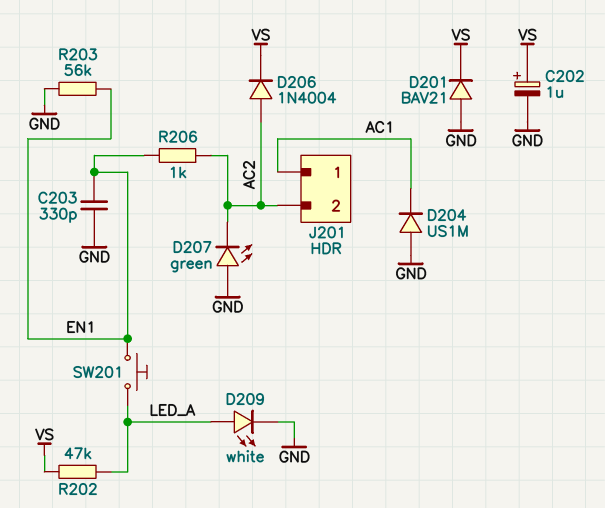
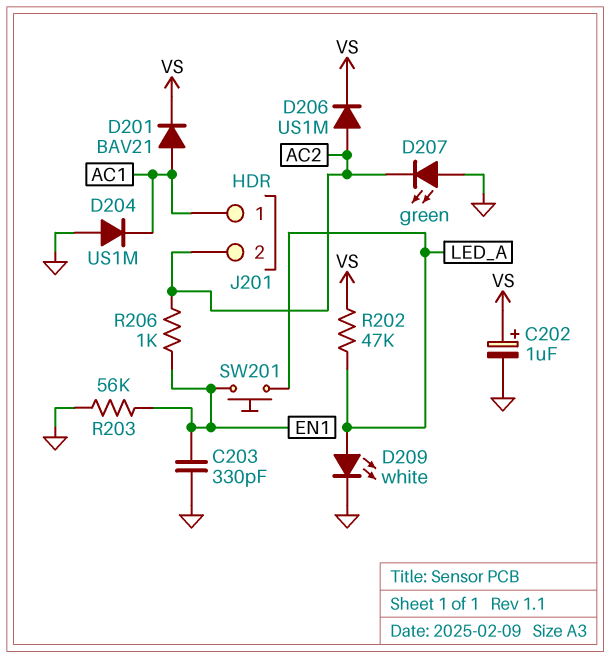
D201: diode BAV21 (A GND, K VS) -> diode BAV21 (A AC1, K VS)
D206: diode 1N4004 (A AC2, K VS) -> diode US1M (A AC2, K VS)

